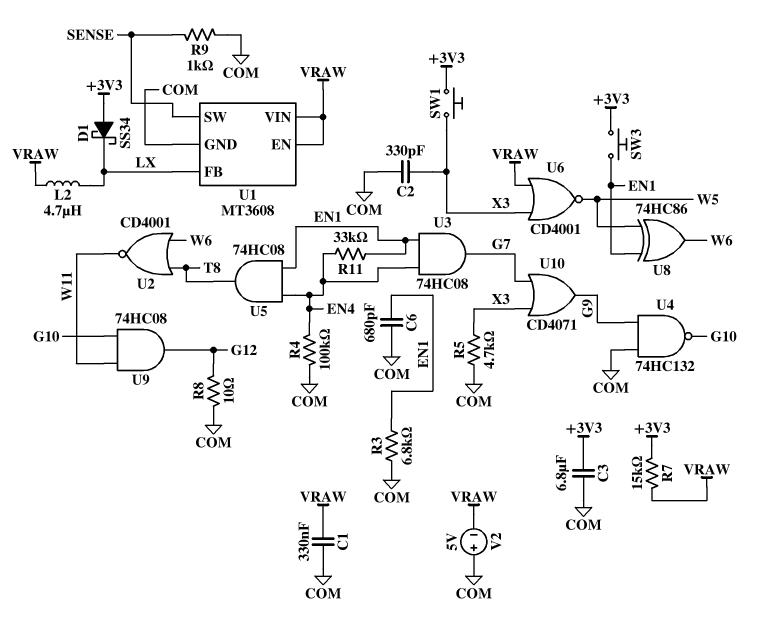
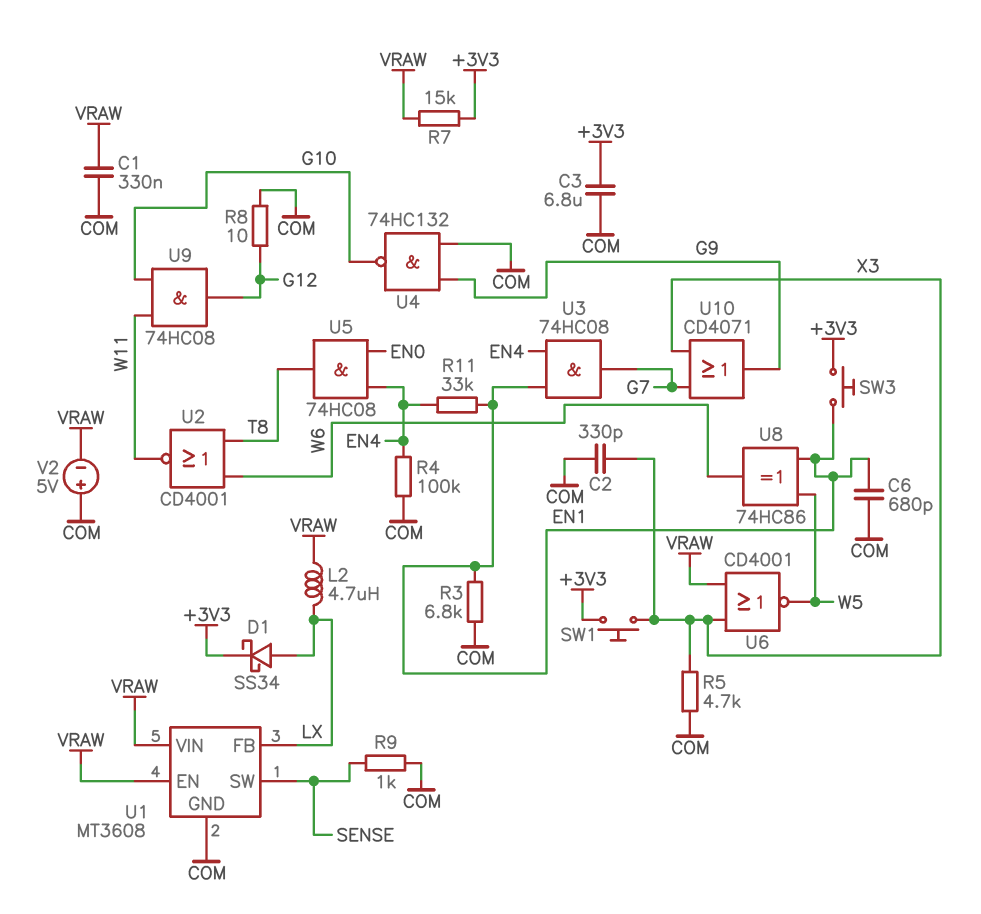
D1: schottky SS34 (A +3V3, K LX) -> schottky SS34 (A LX, K +3V3)
U5: AND 74HC08 (in EN1, in EN4, out T8) -> AND 74HC08 (in EN0, in EN4, out T8)

